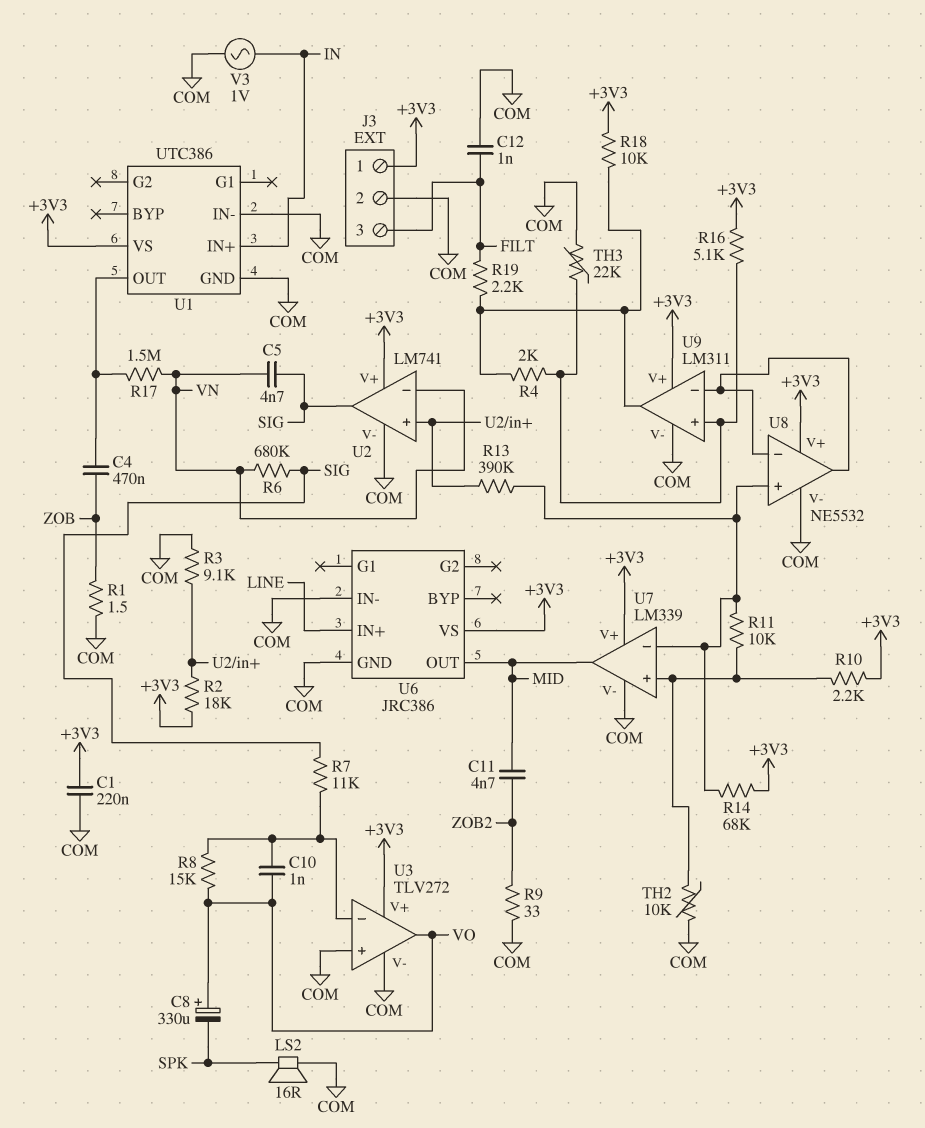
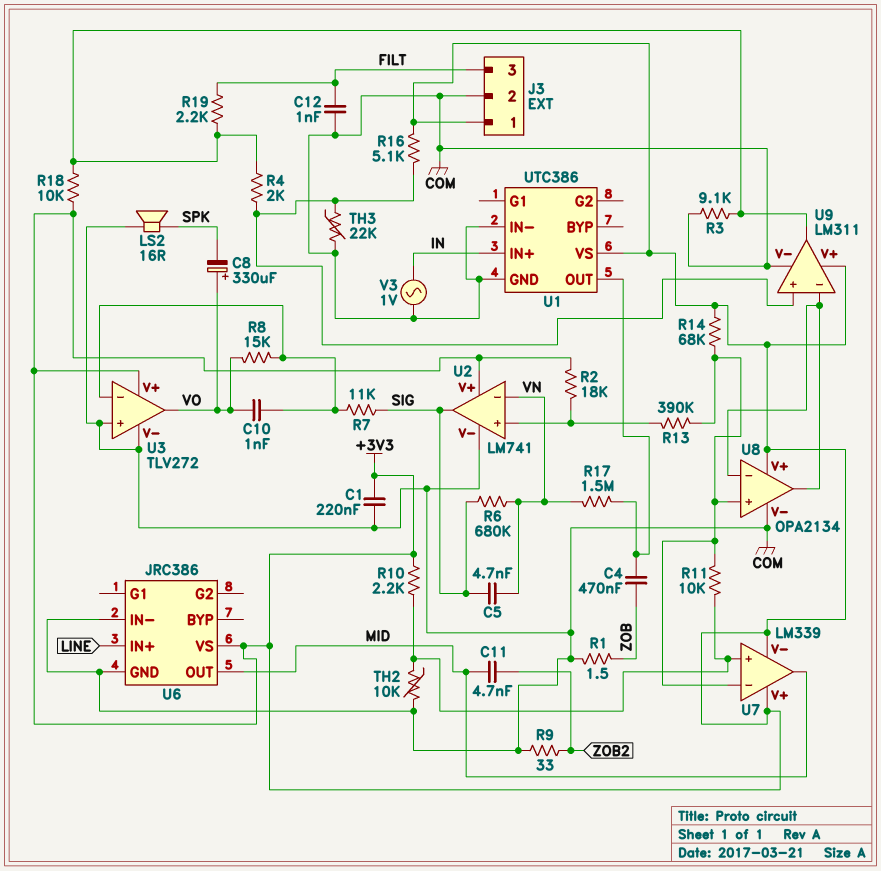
R3: 9.1k (COM, U2/in+) -> 9.1k (COM, U9/out)
U7 pin V-: COM -> +3V3
U8: NE5532 -> OPA2134

